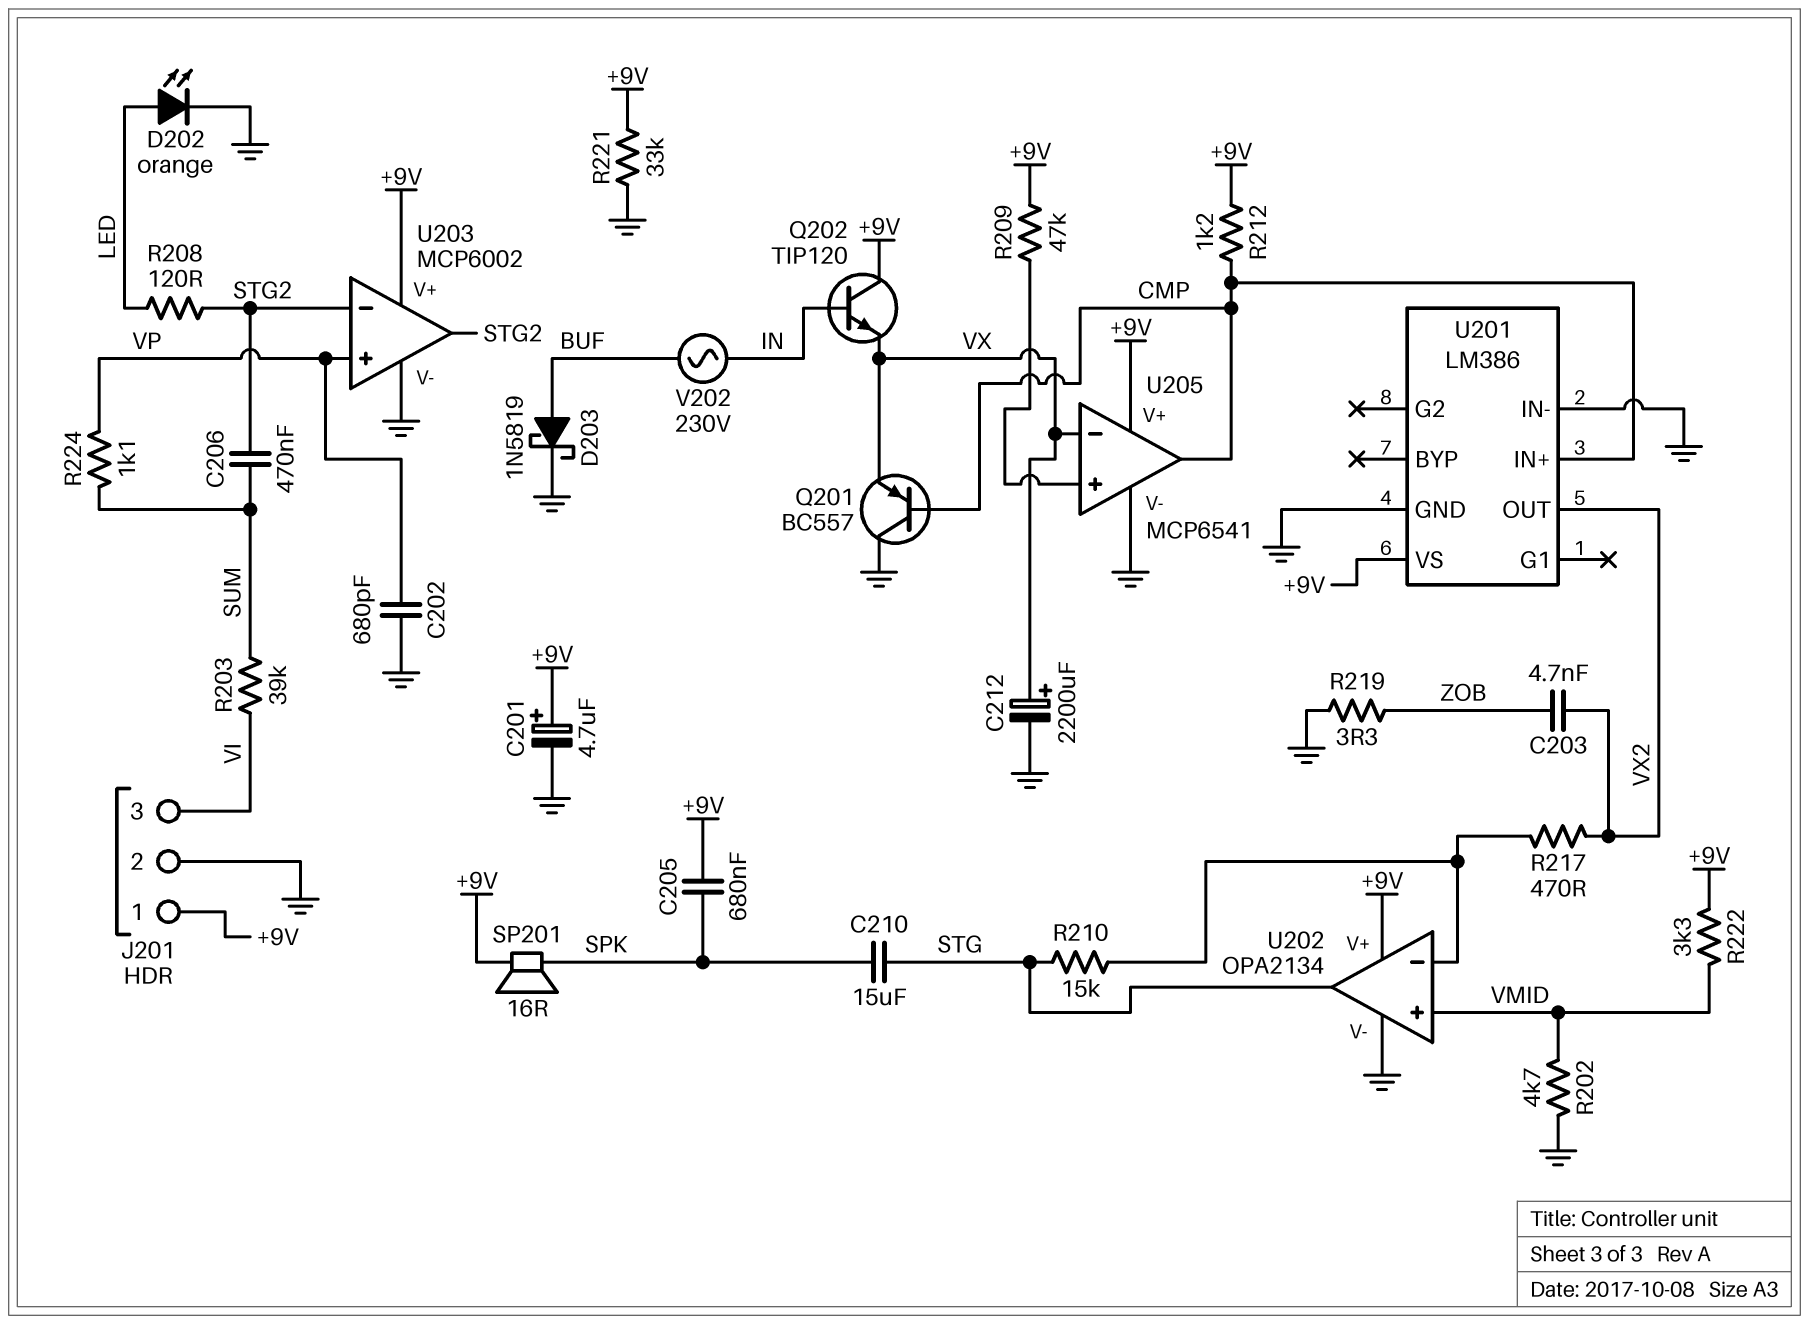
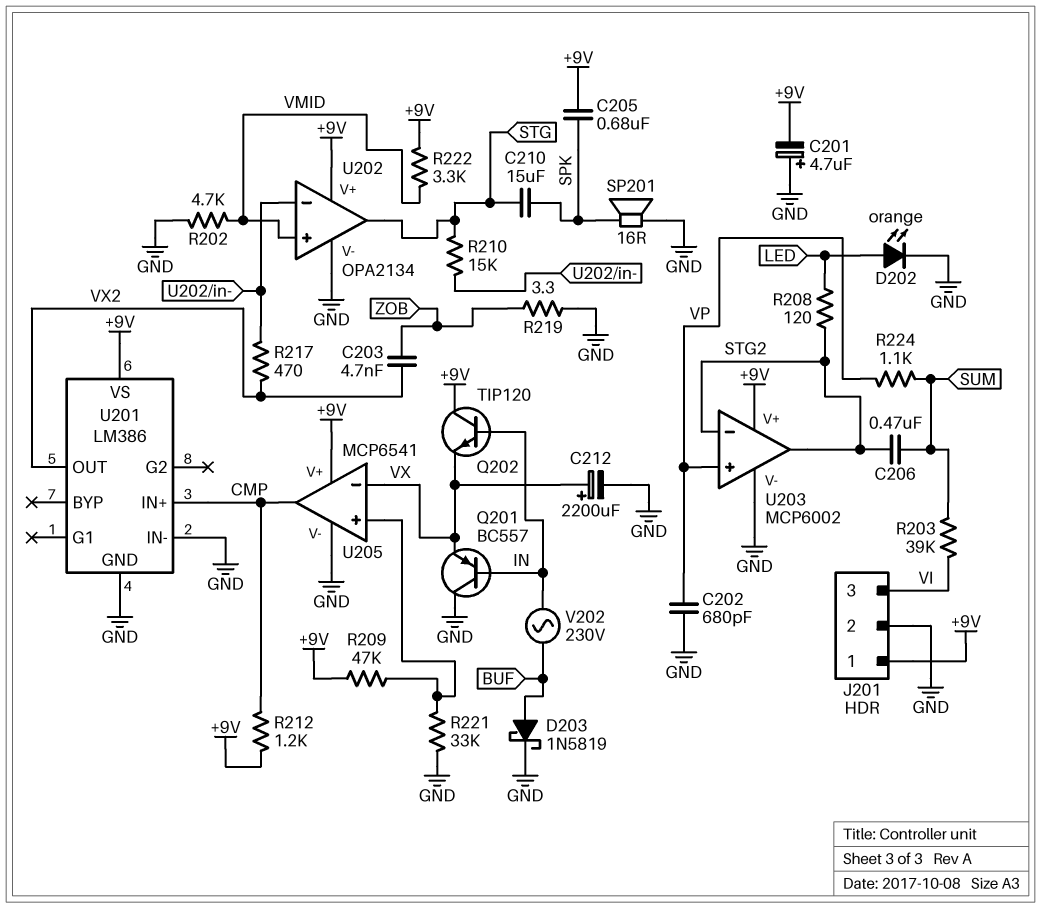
C201: 4.7uF (plus +9V, minus GND) -> 4.7uF (plus GND, minus +9V)
Q201: PNP BC557 (B CMP, C GND, E VX) -> PNP BC557 (B IN, C GND, E VX)
R221: 33k (+9V, GND) -> 33k (GND, U205/in+)
SP201: speaker 16R (+9V, SPK) -> speaker 16R (GND, SPK)

